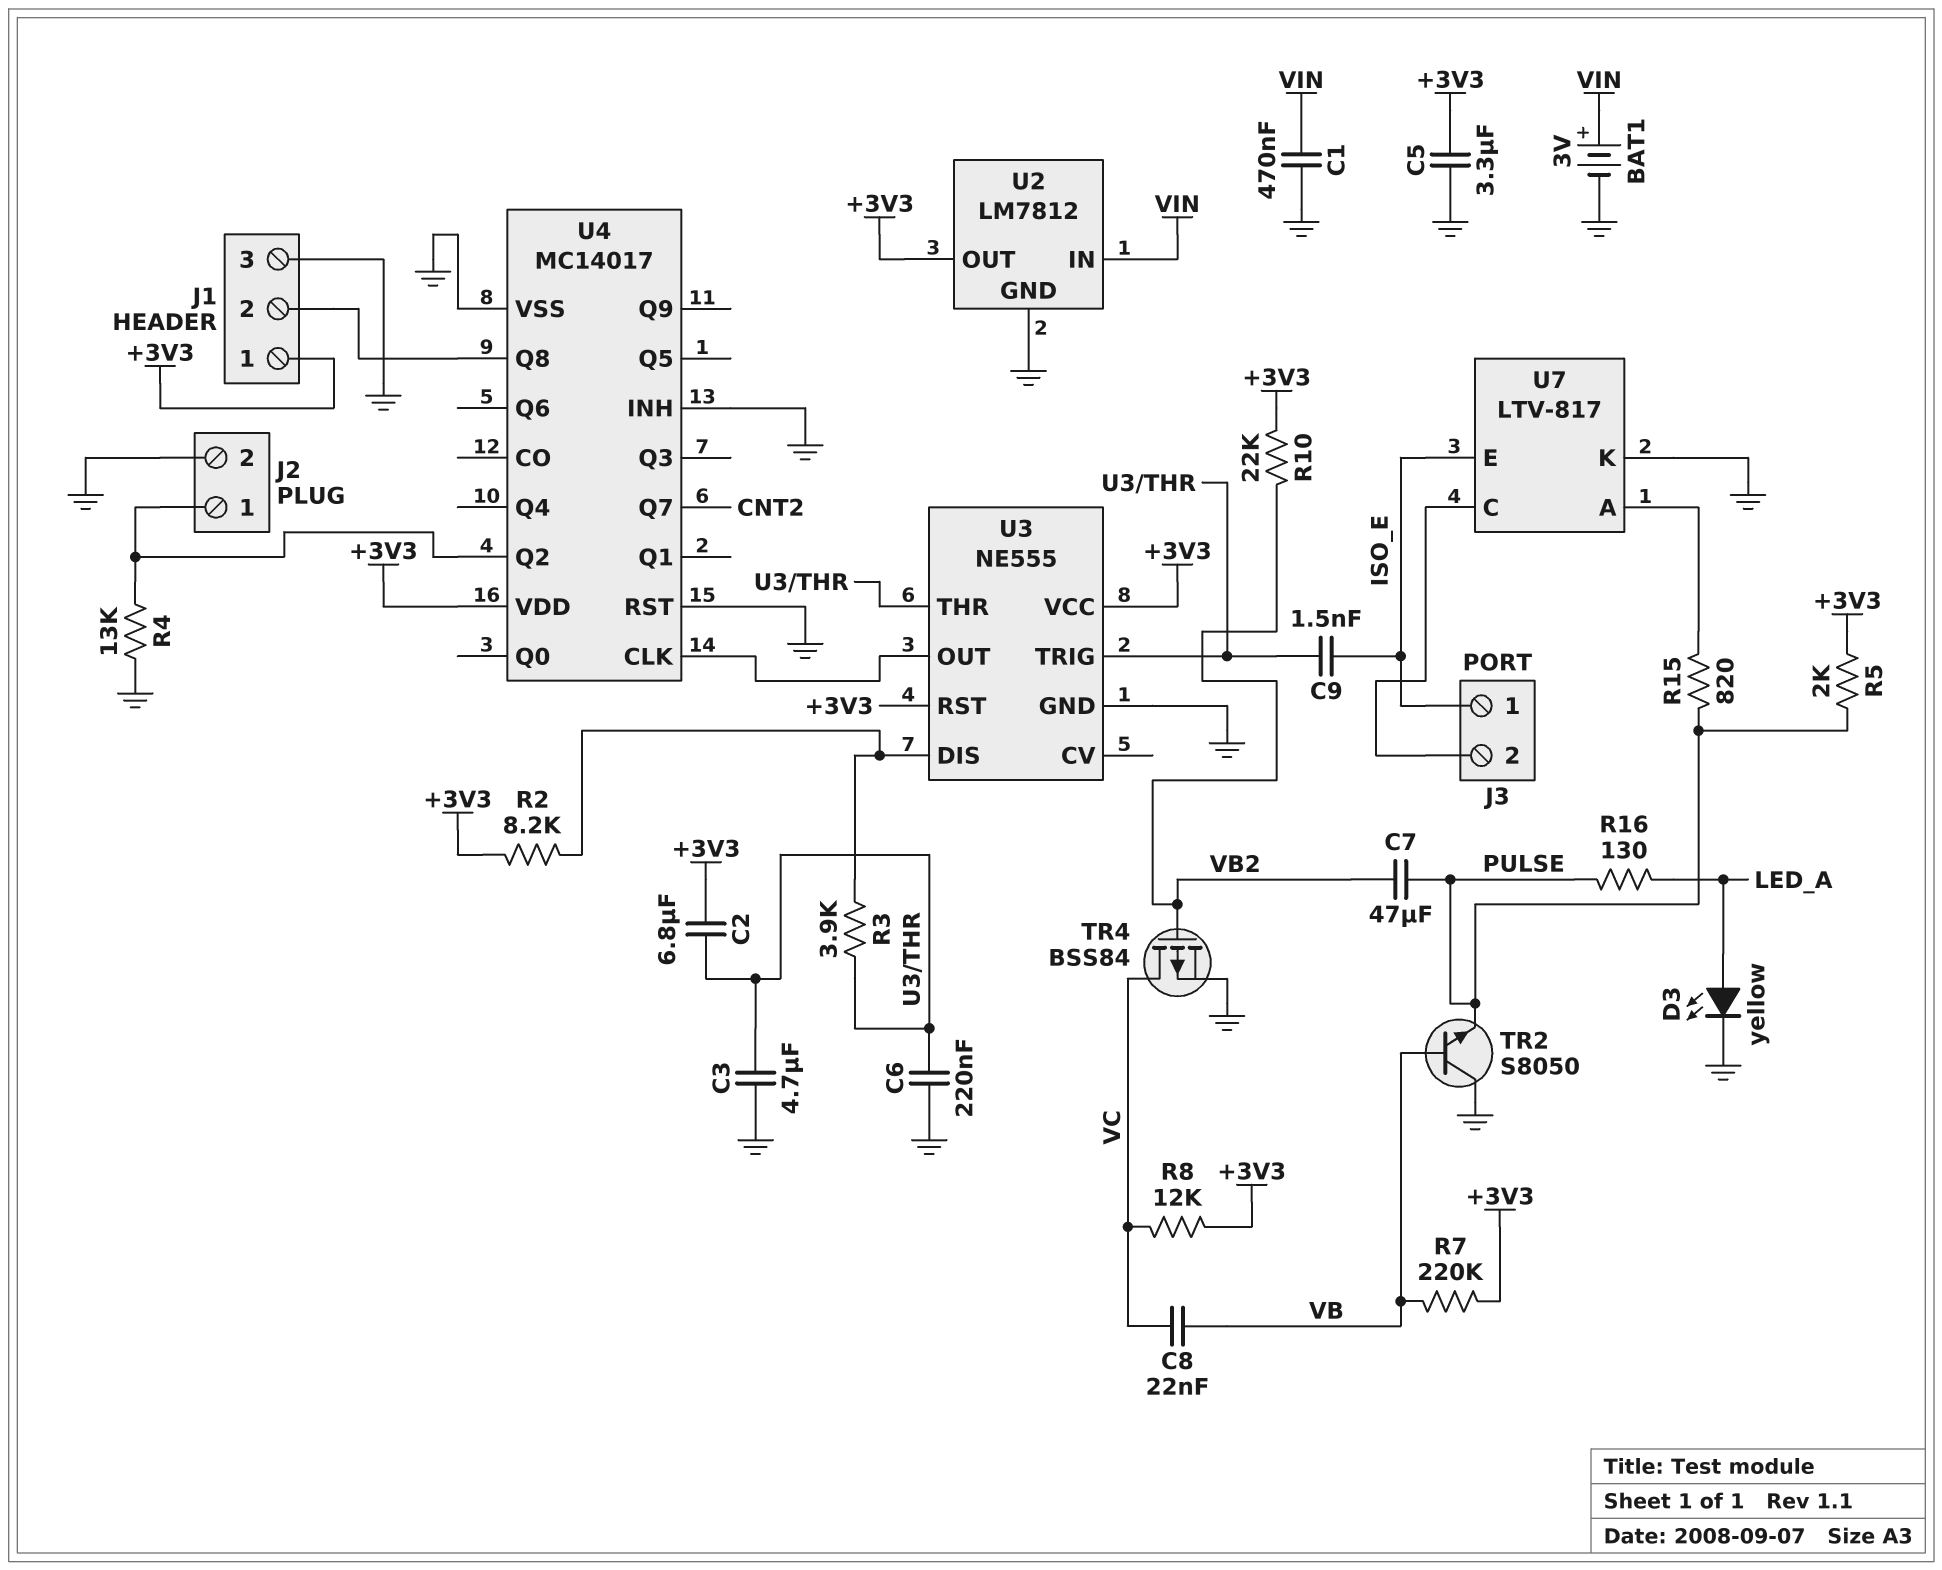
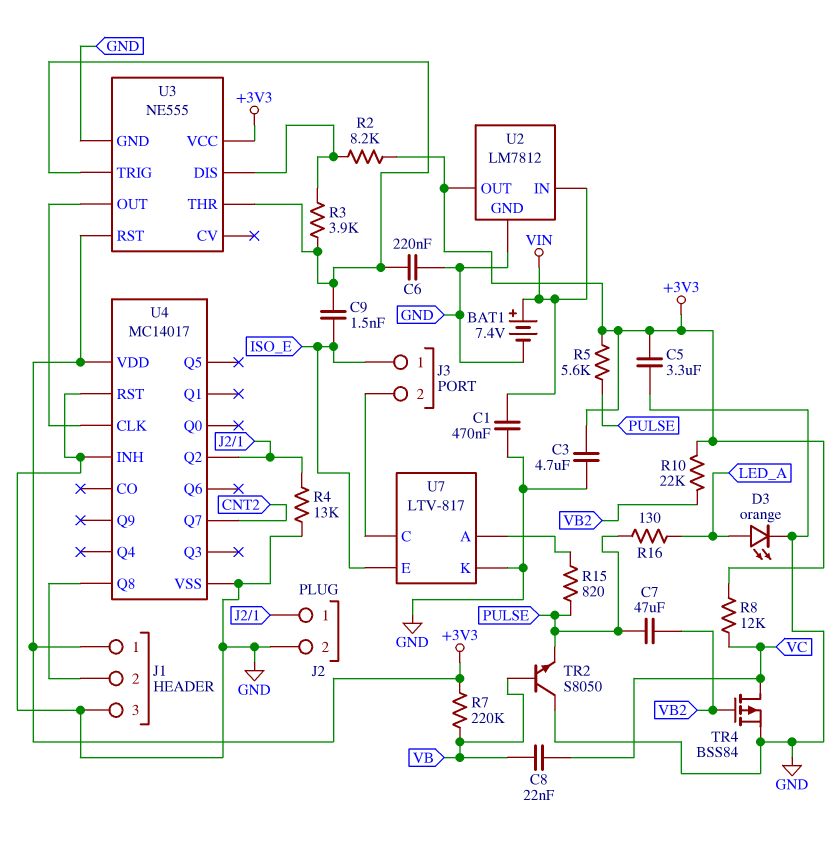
BAT1: 3V (plus VIN, minus GND) -> 7.4V (plus VIN, minus GND)
C2: 6.8uF (+3V3, U3/THR) -> none
C3: 4.7uF (GND, U3/THR) -> 4.7uF (+3V3, GND)
D3: LED yellow (A LED_A, K GND) -> LED orange (A LED_A, K GND)
R5: 2k (+3V3, PULSE) -> 5.6k (+3V3, PULSE)

